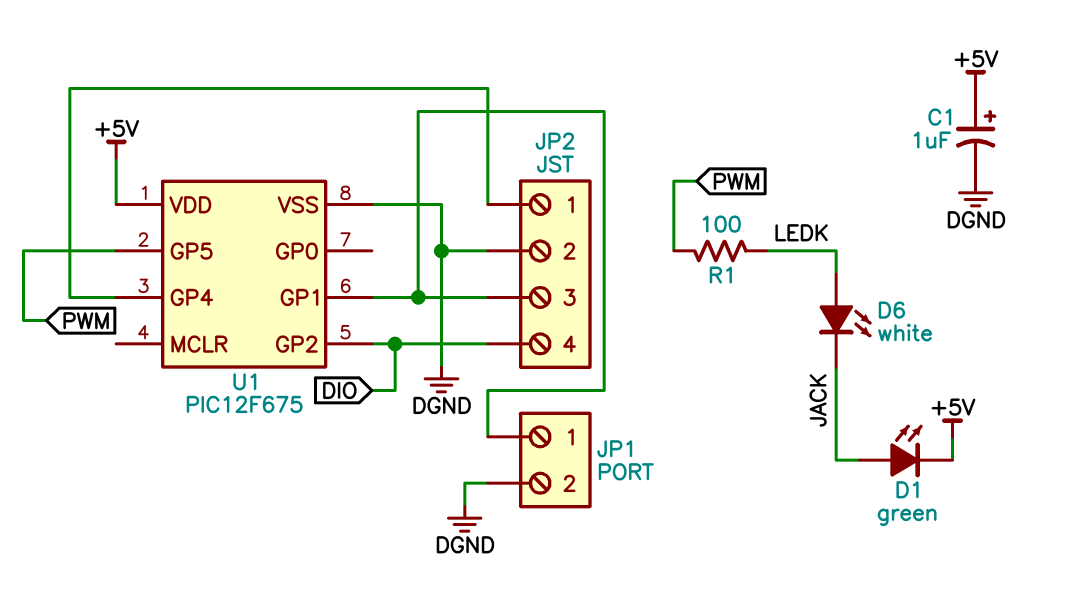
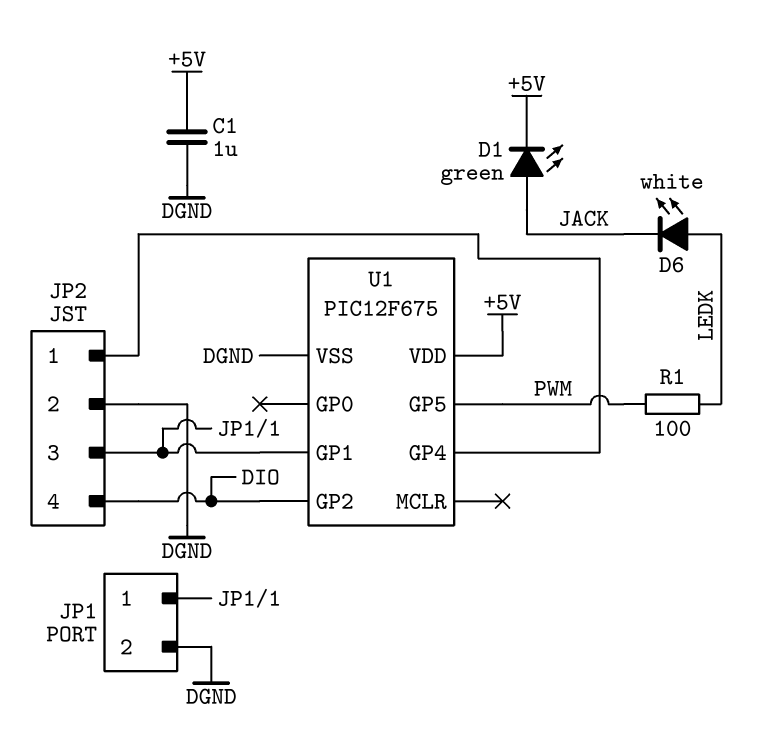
C1: 1uF (plus +5V, minus DGND) -> 1uF (+5V, DGND)

